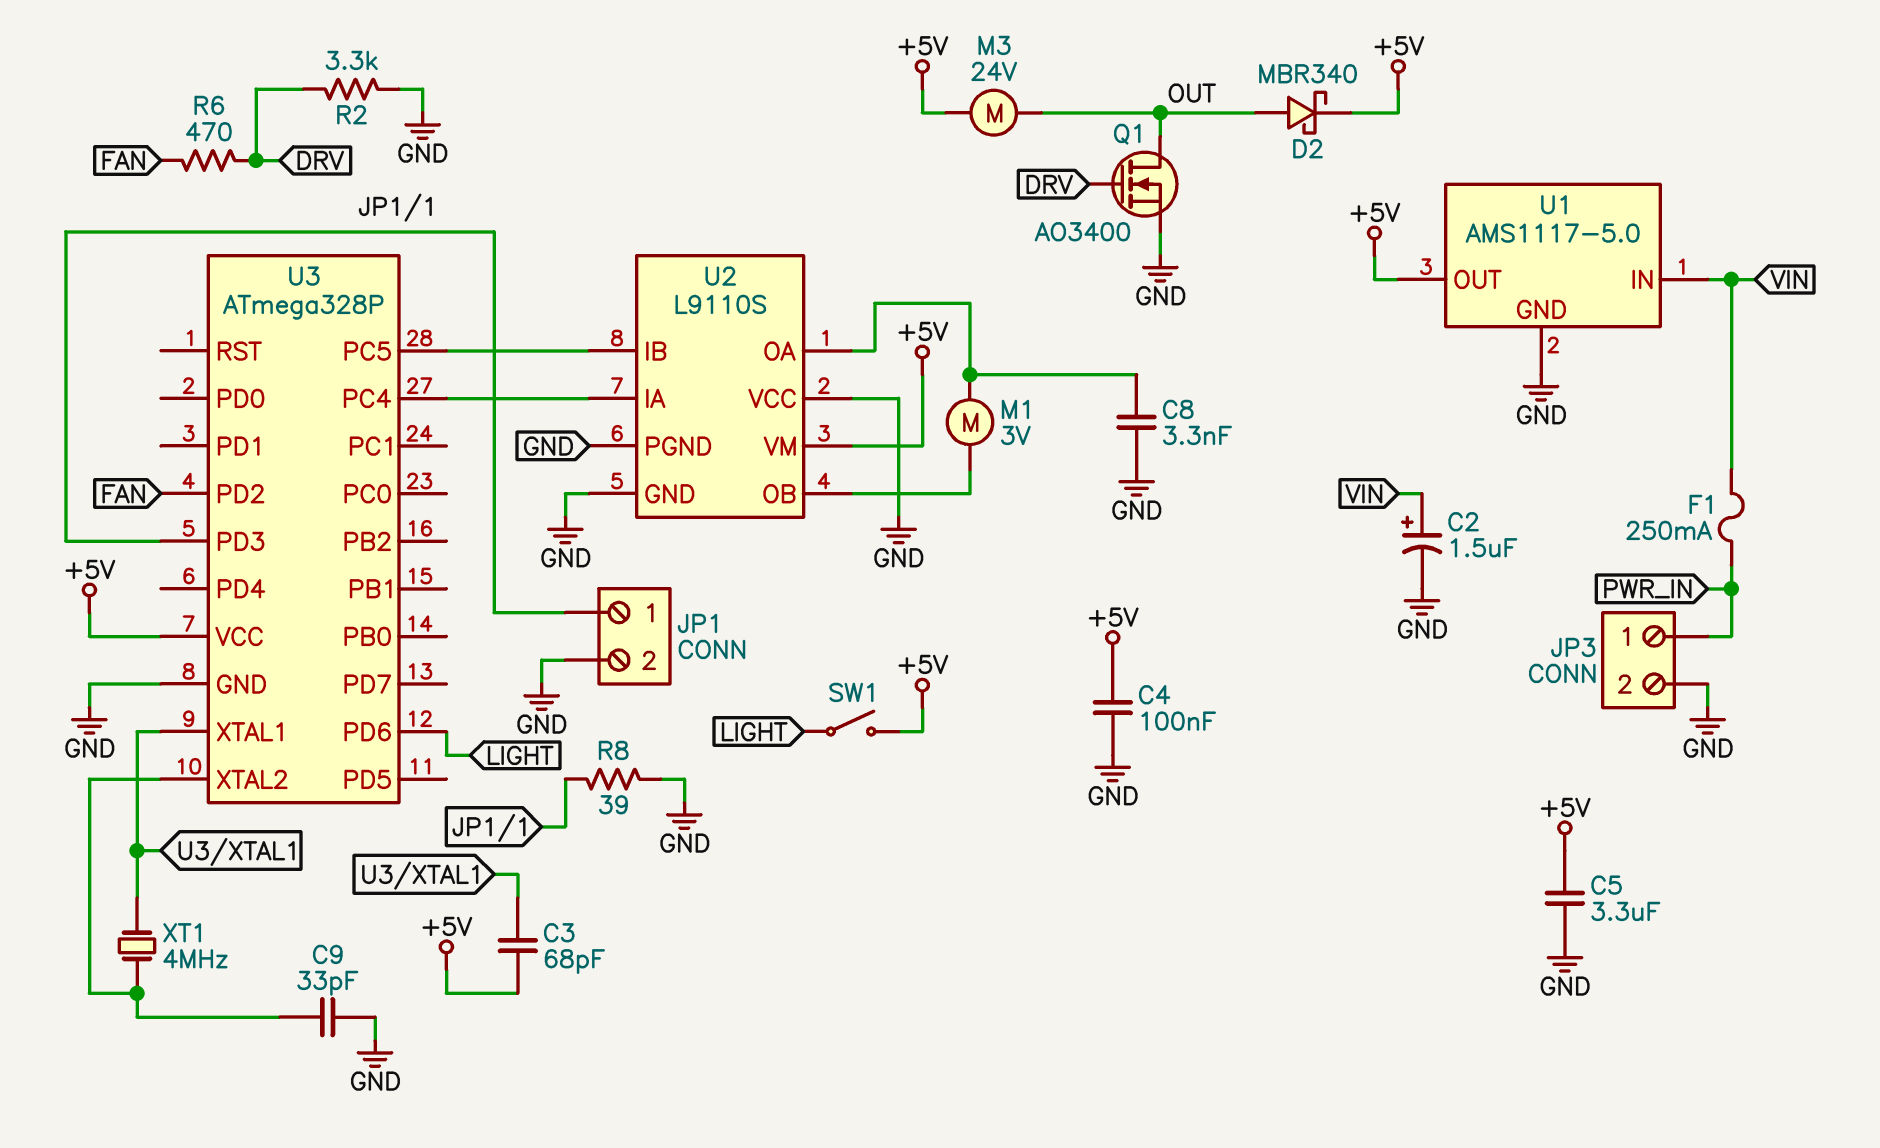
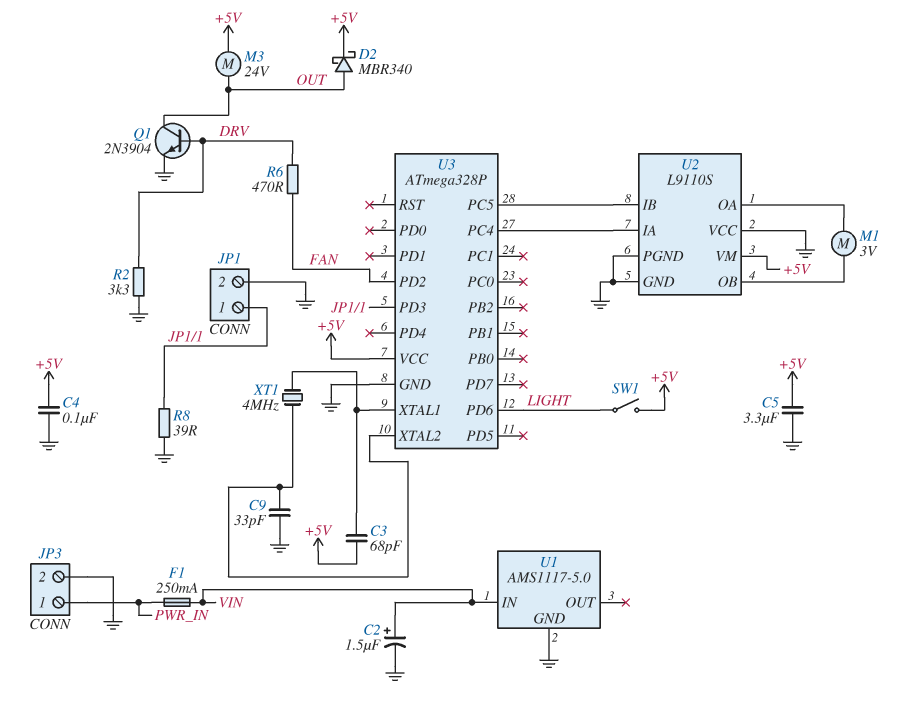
C8: 3.3nF (GND, U2/OA) -> none
Q1: NMOS AO3400 (G DRV, D OUT, S GND) -> NPN 2N3904 (B DRV, C OUT, E GND)
U1 pin OUT: +5V -> none

